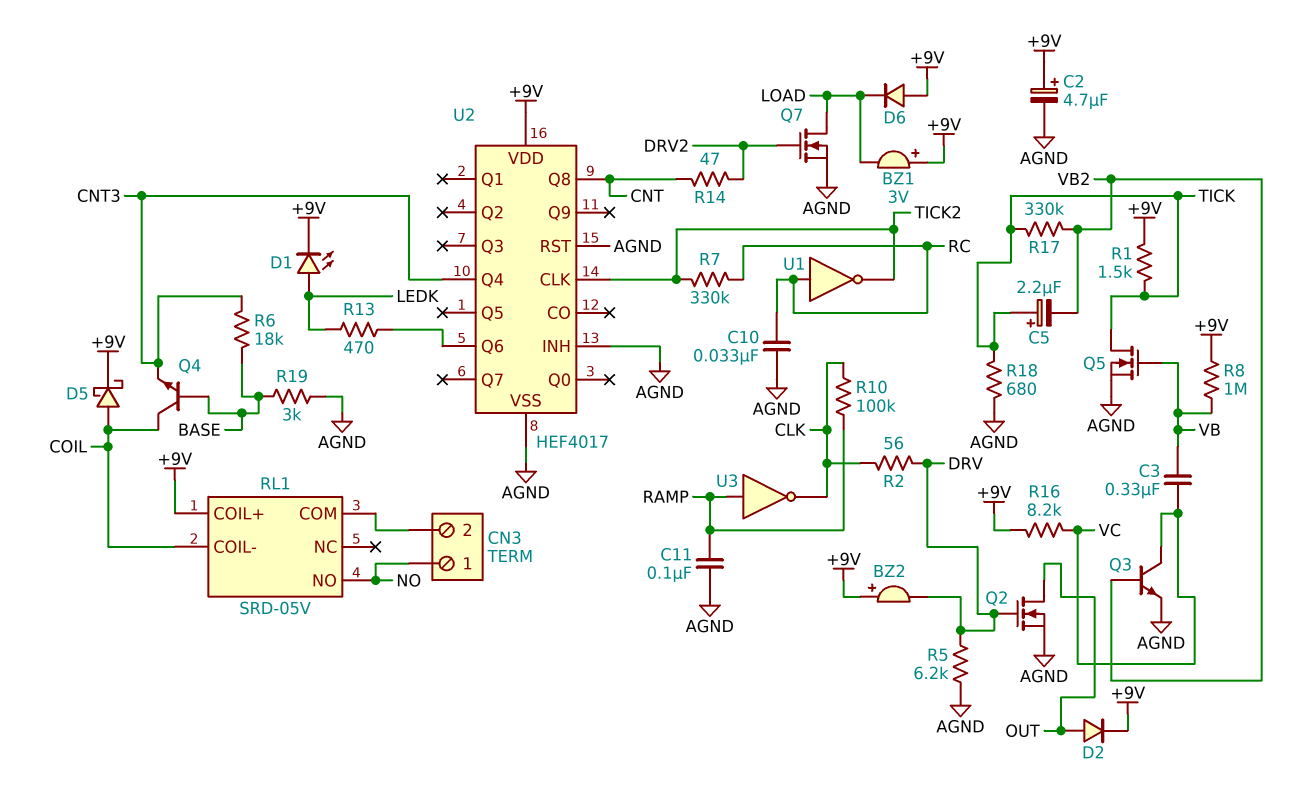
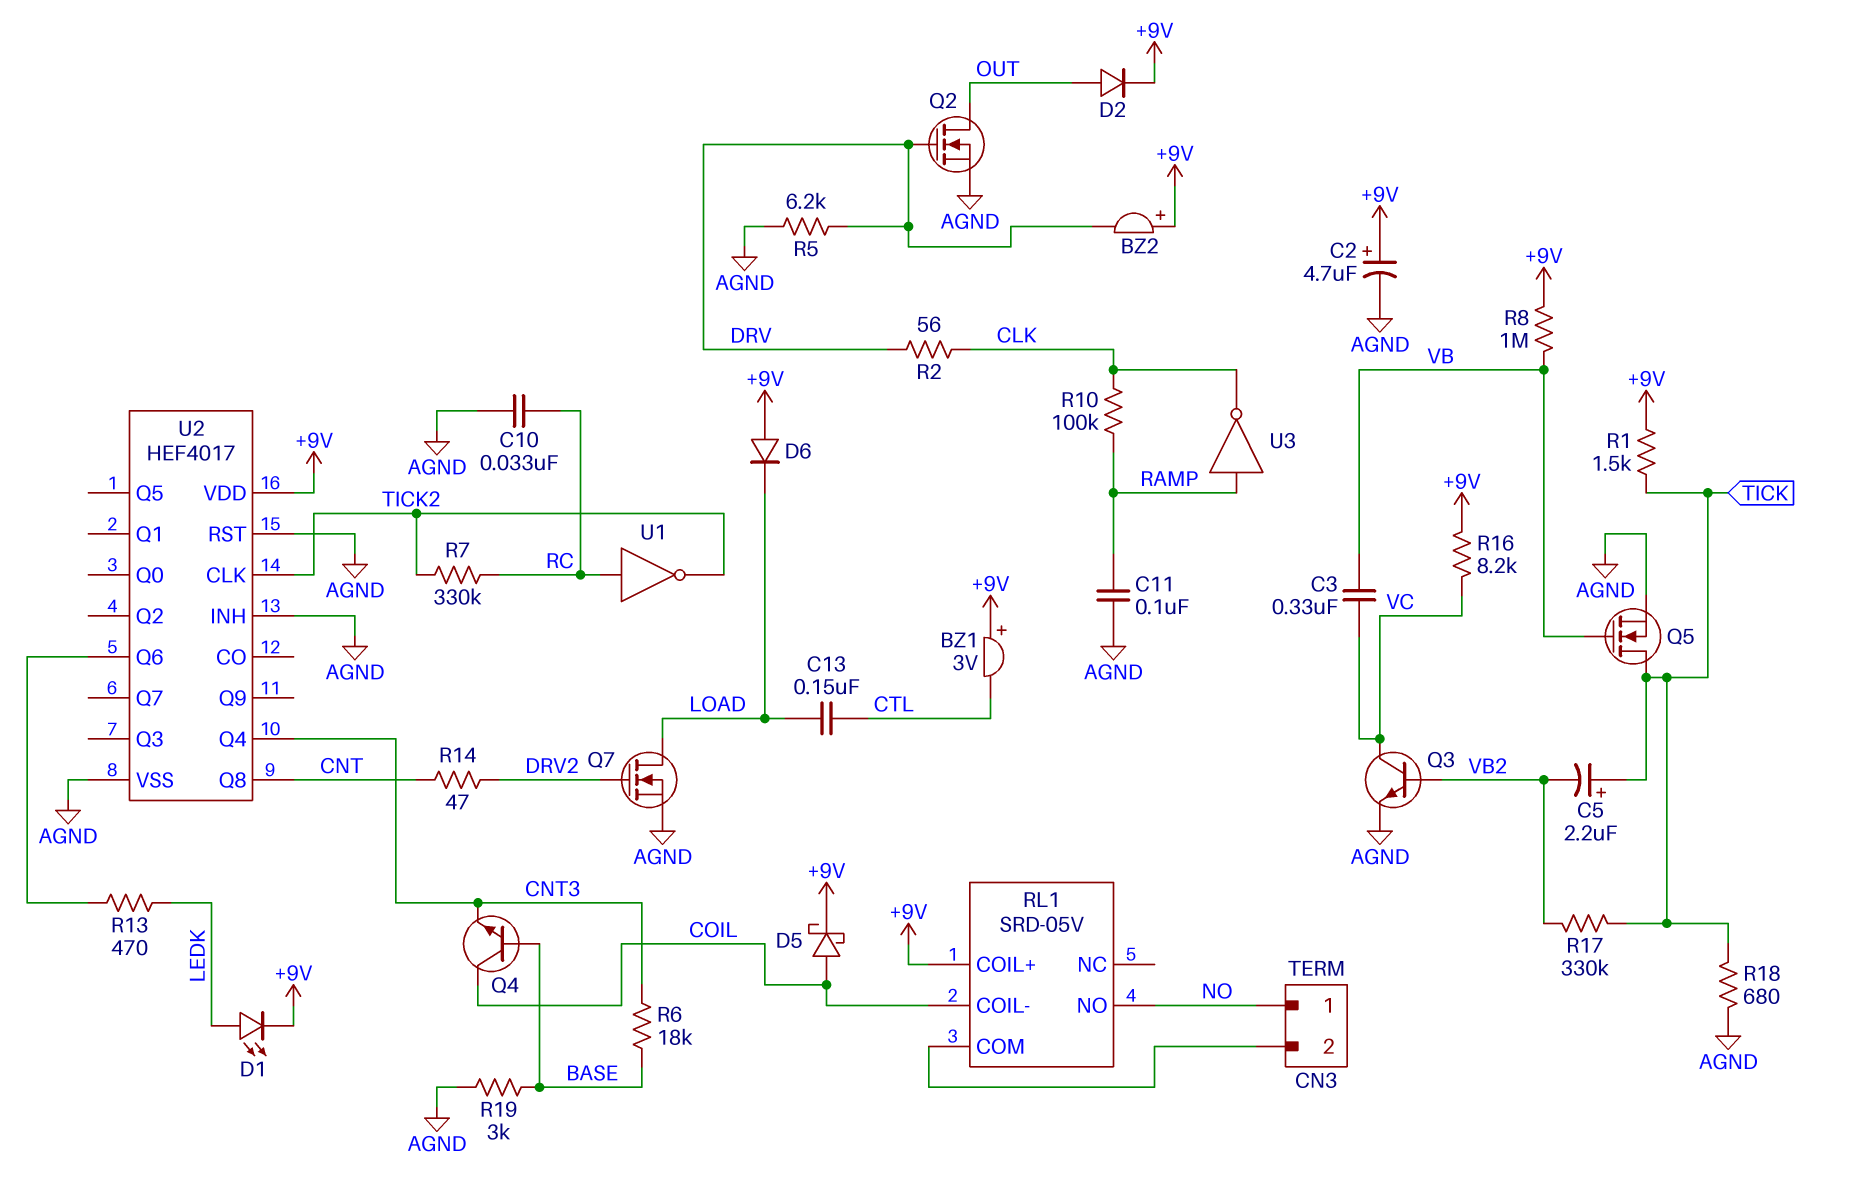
BZ1: buzzer 3V (plus +9V, minus LOAD) -> buzzer 3V (plus +9V, minus CTL)
C13: none -> 150nF (CTL, LOAD)

